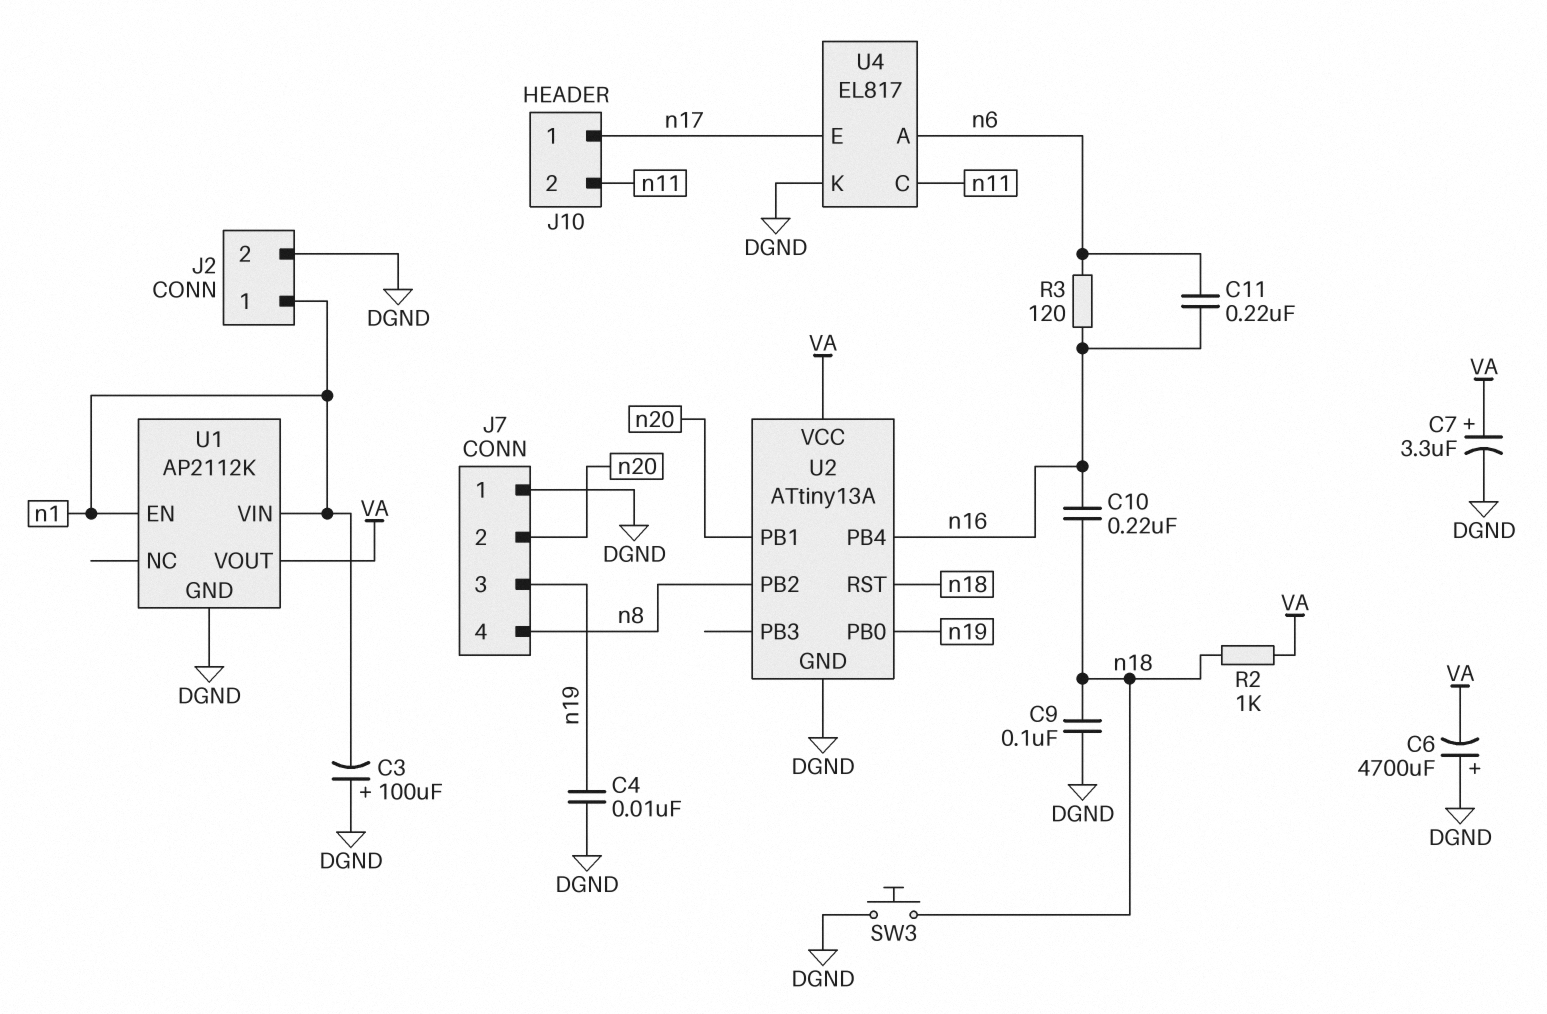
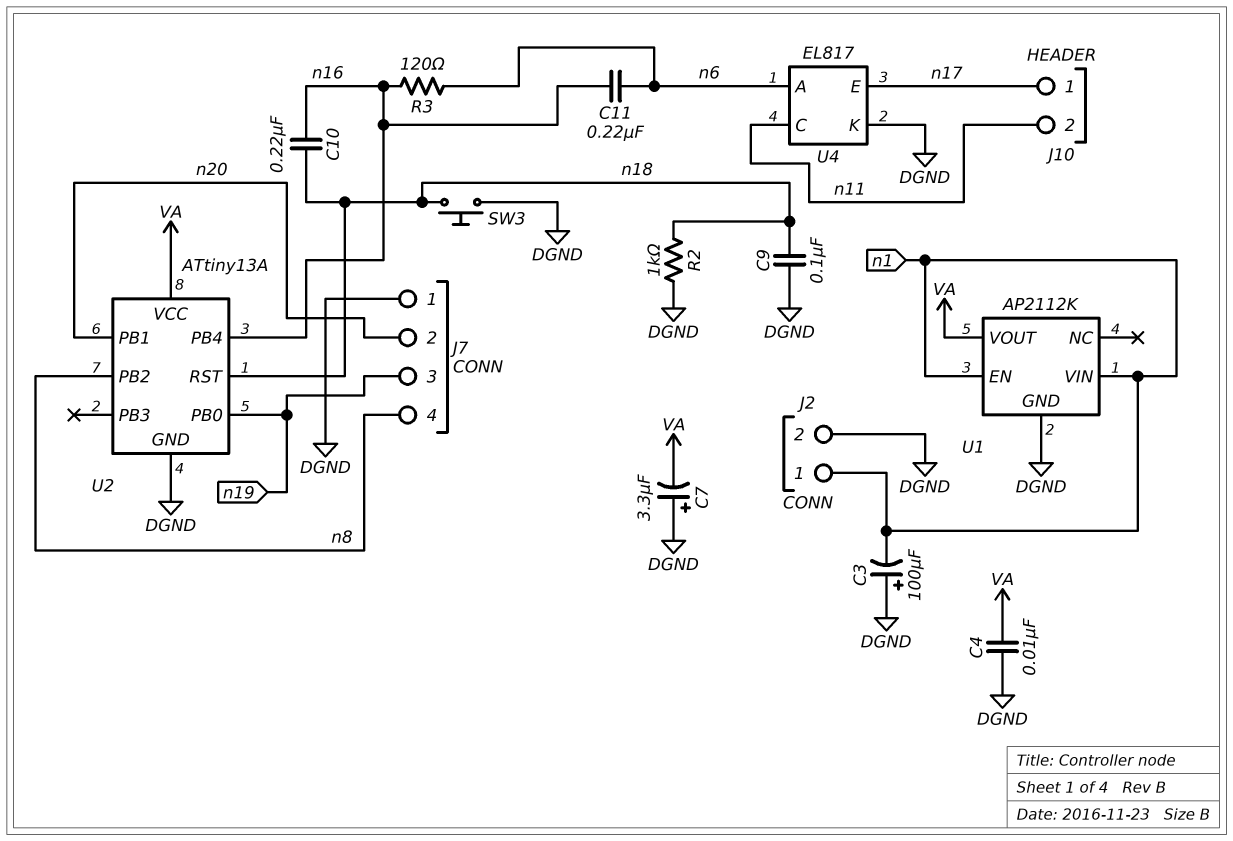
C4: 10nF (DGND, n19) -> 10nF (DGND, VA)
C6: 4700uF (plus DGND, minus VA) -> none
C7: 3.3uF (plus VA, minus DGND) -> 3.3uF (plus DGND, minus VA)
R2: 1k (VA, n18) -> 1k (DGND, n18)

